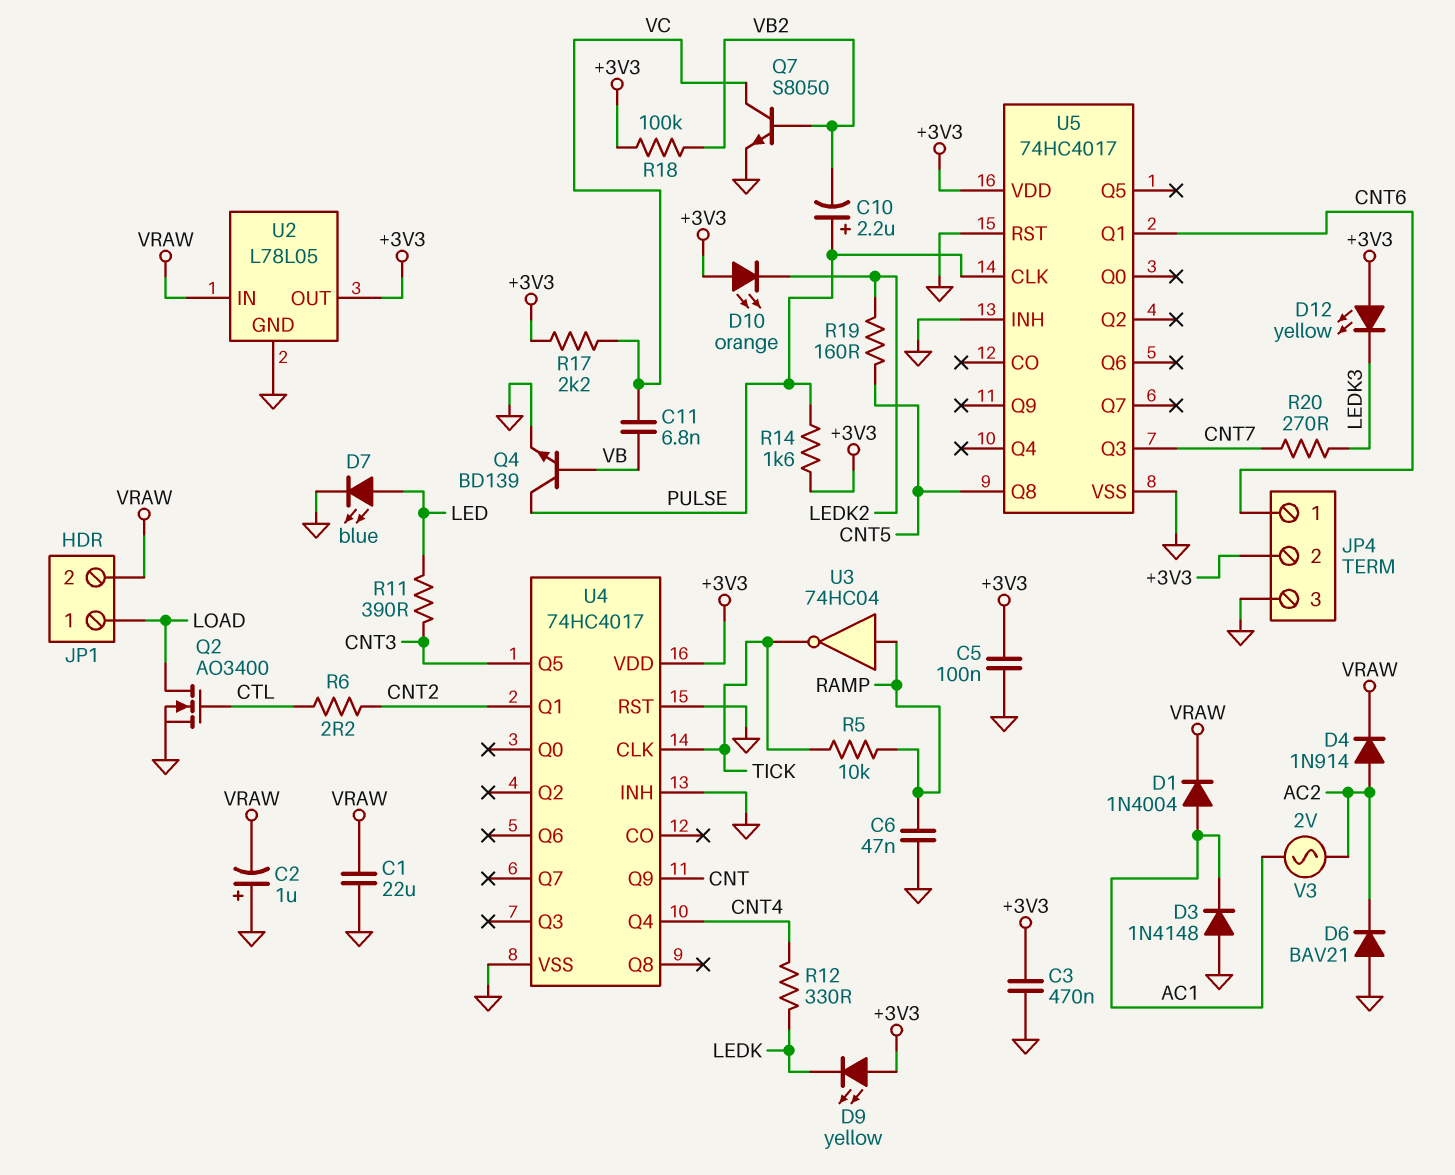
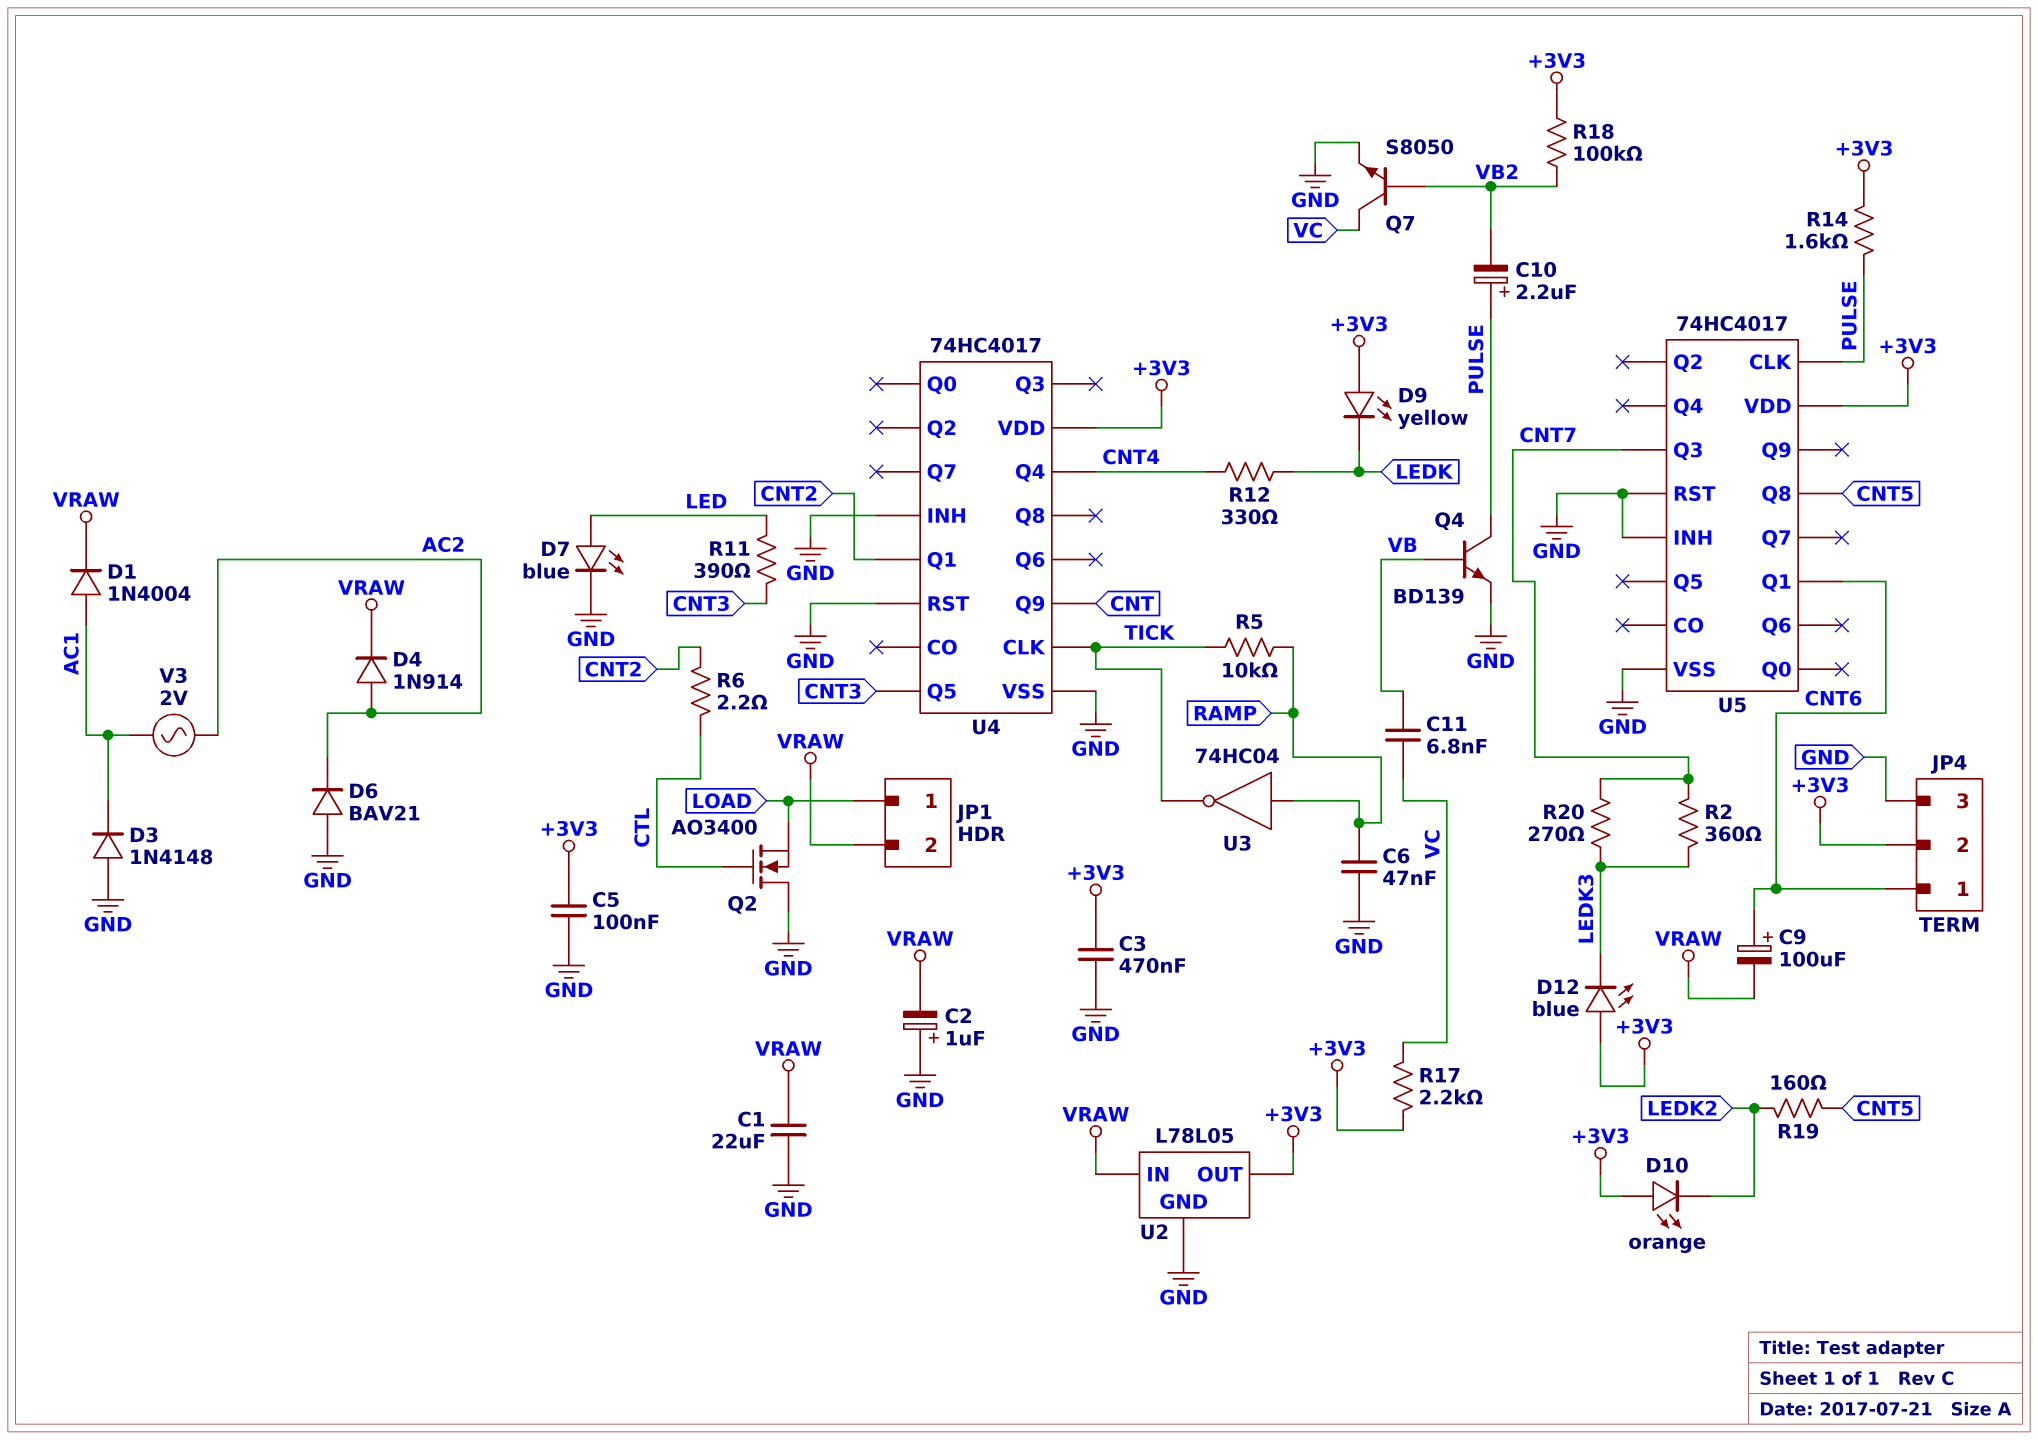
C9: none -> 100uF (plus CNT6, minus VRAW)
D12: LED yellow (A +3V3, K LEDK3) -> LED blue (A +3V3, K LEDK3)
Q2: NMOS AO3400 (G CTL, D LOAD, S GND) -> NMOS AO3400 (G CTL, D GND, S LOAD)
R2: none -> 360 (CNT7, LEDK3)

